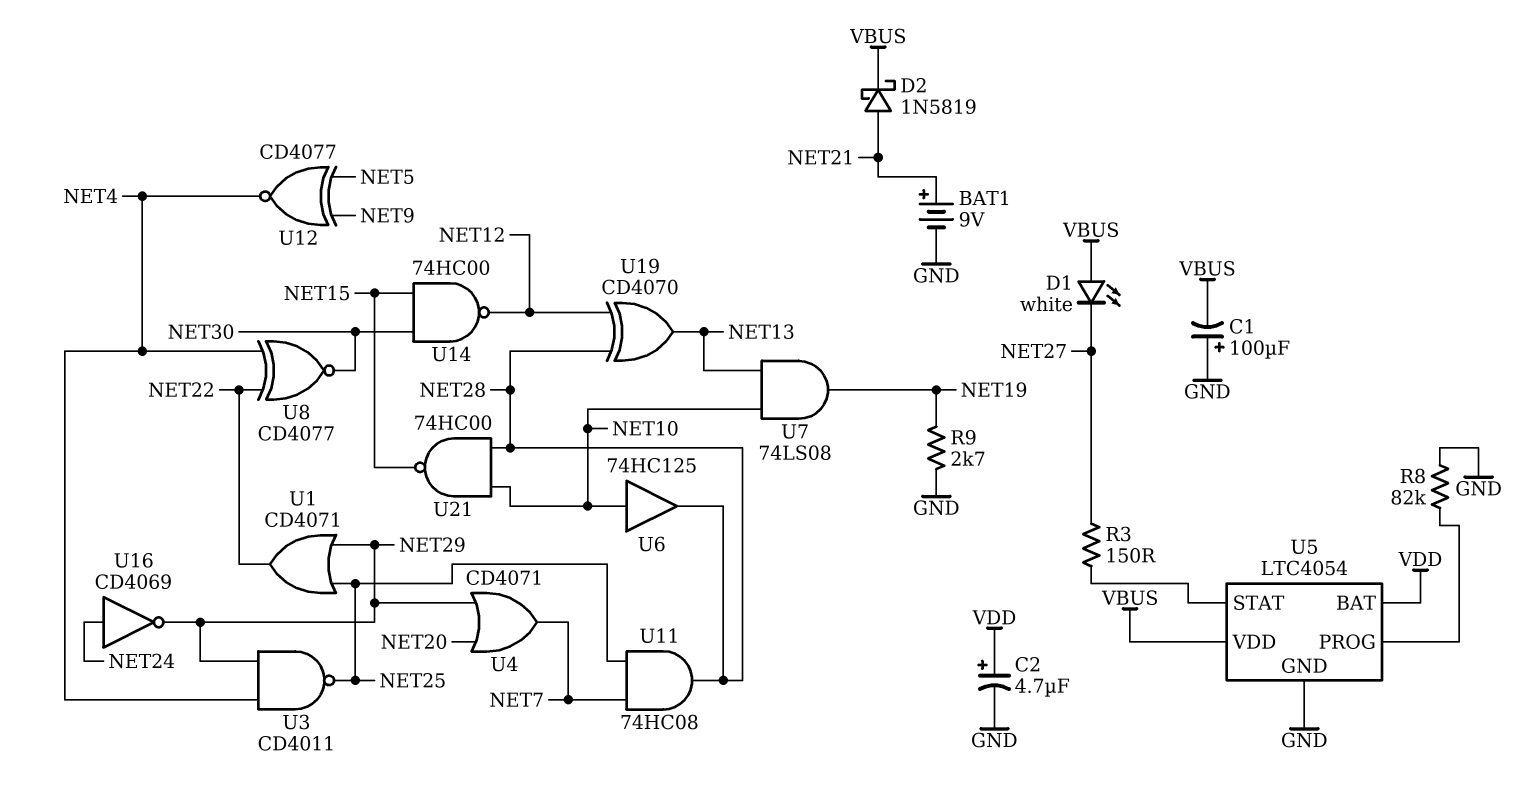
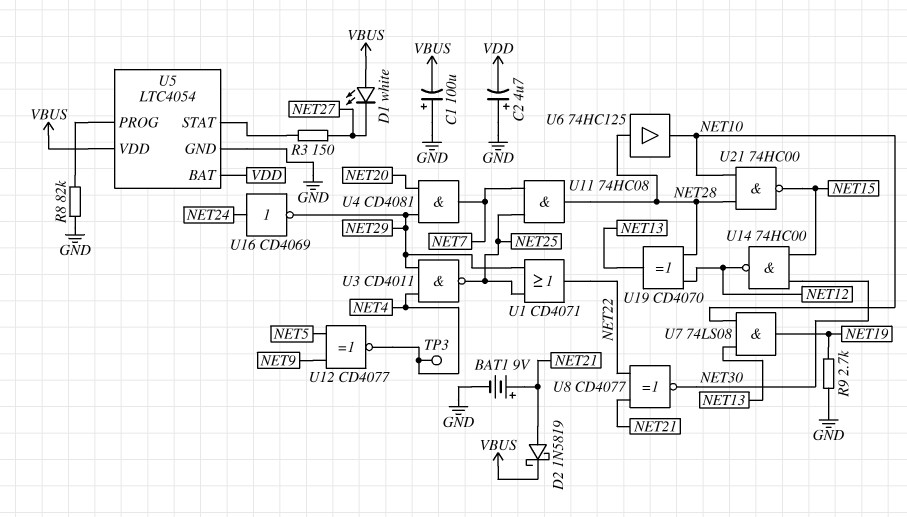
C2: 4.7uF (plus VDD, minus GND) -> 4.7uF (plus GND, minus VDD)
TP3: none -> test point (NET4)
U4: OR CD4071 (in NET20, in NET29, out NET7) -> AND CD4081 (in NET20, in NET29, out NET7)
U6: buffer 74HC125 (in NET10, out NET28) -> buffer 74HC125 (in NET28, out NET10)
U8: XNOR CD4077 (in NET4, in NET22, out NET30) -> XNOR CD4077 (in NET21, in NET22, out NET30)

